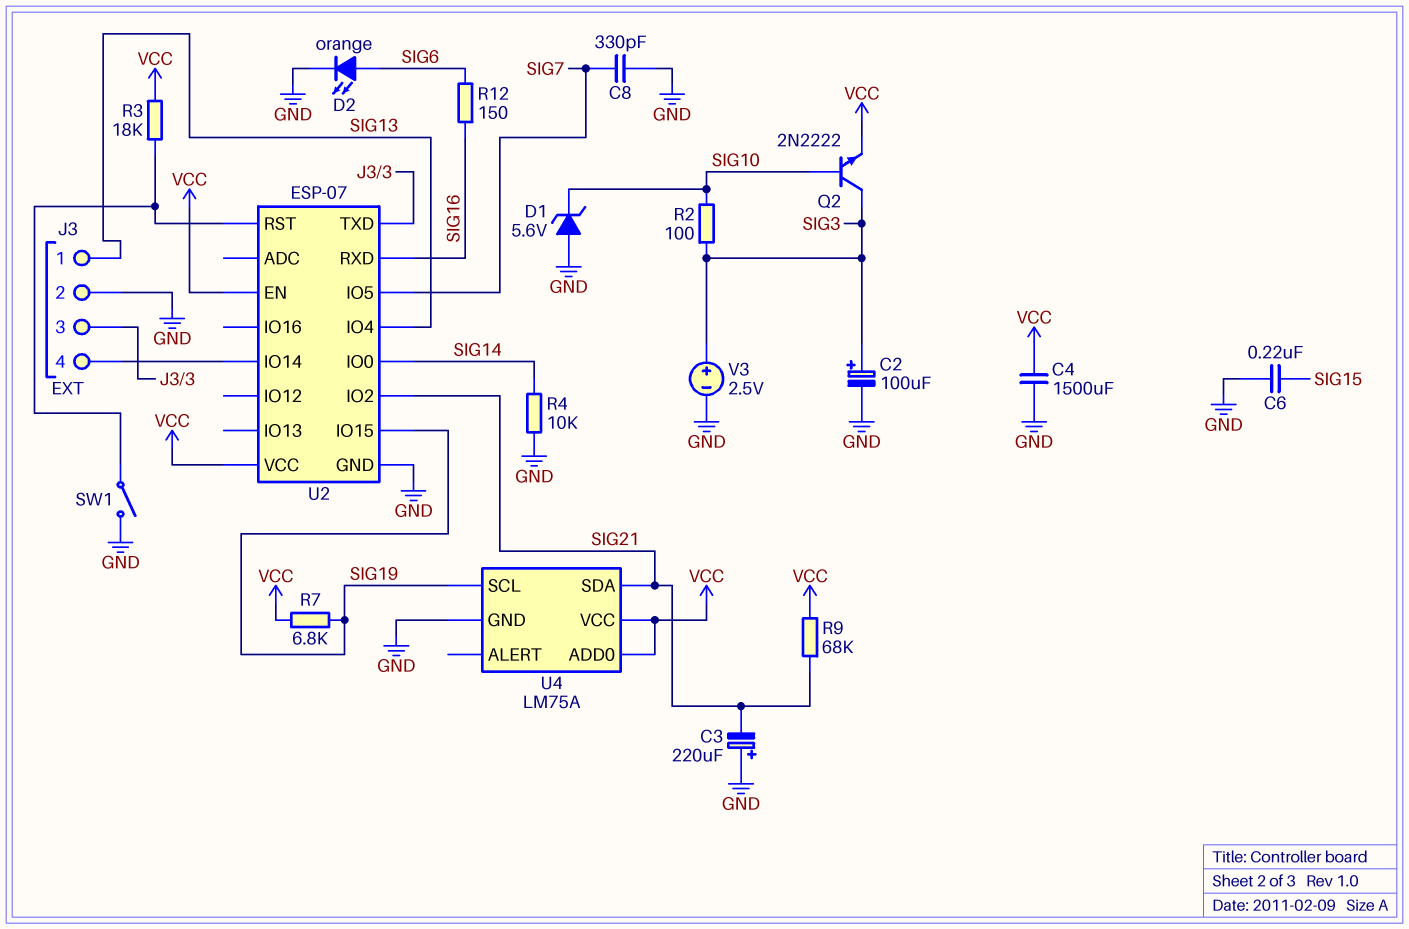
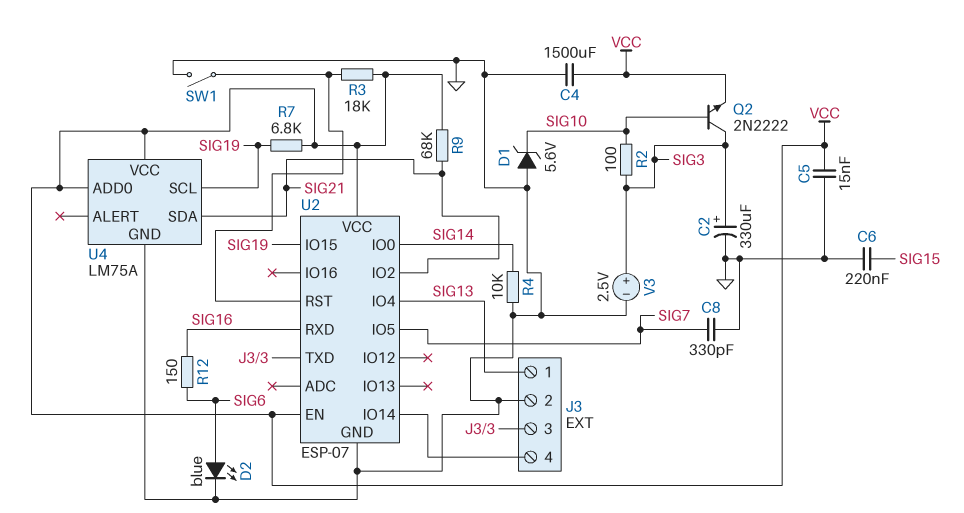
C2: 100uF (plus SIG3, minus GND) -> 330uF (plus SIG3, minus GND)
C3: 220uF (plus GND, minus SIG21) -> none
C5: none -> 15nF (GND, VCC)
D2: LED orange (A SIG6, K GND) -> LED blue (A SIG6, K GND)

